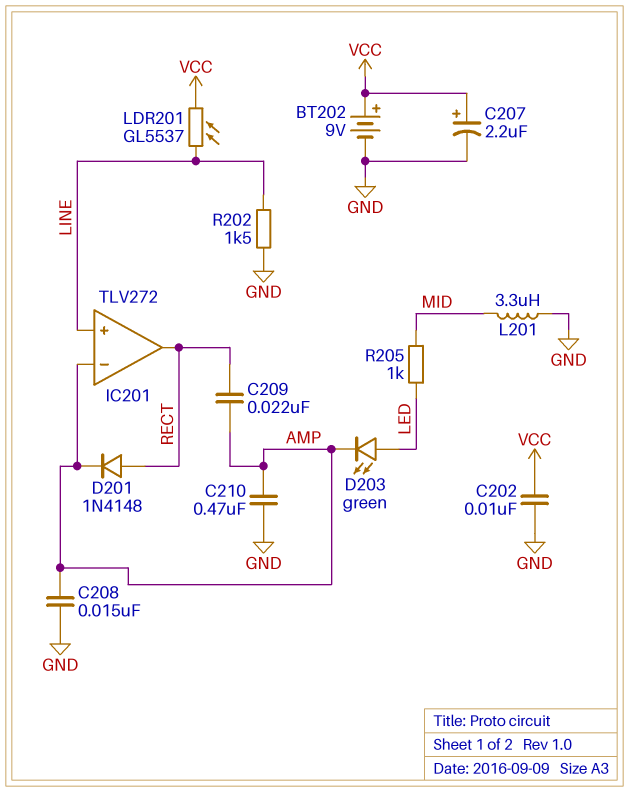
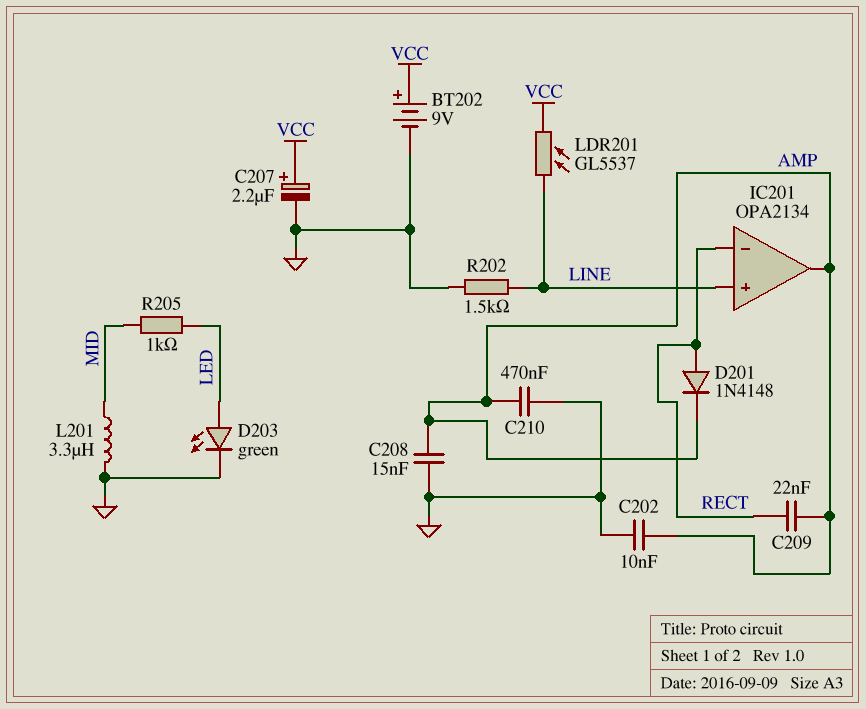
C202: 10nF (GND, VCC) -> 10nF (AMP, GND)
D203: LED green (A LED, K AMP) -> LED green (A LED, K GND)
IC201: TLV272 -> OPA2134
IC201 pin in-: AMP -> RECT
IC201 pin out: RECT -> AMP

